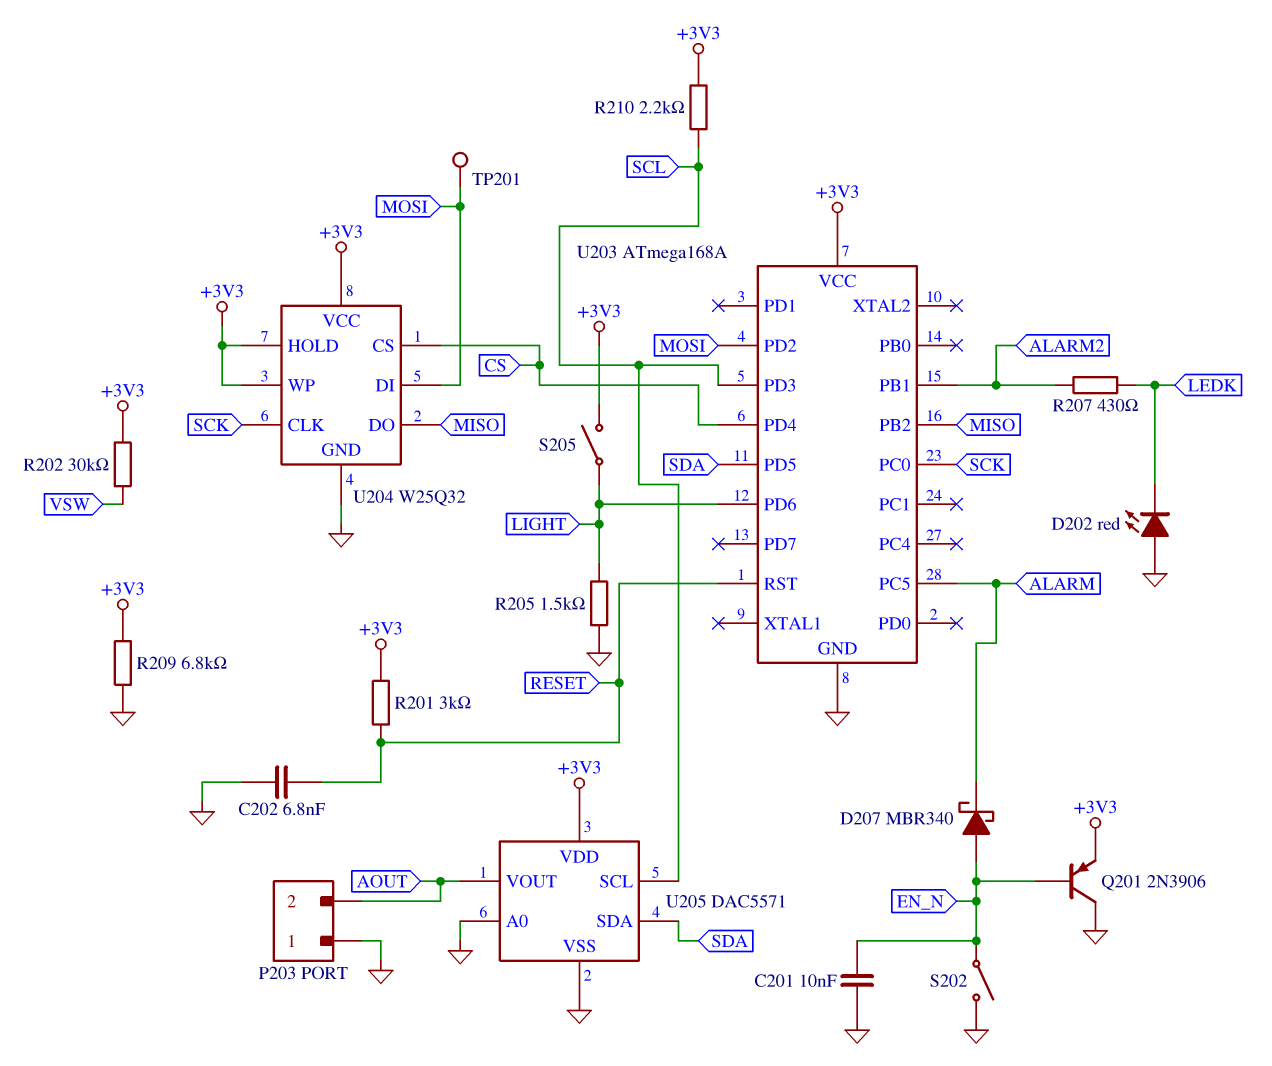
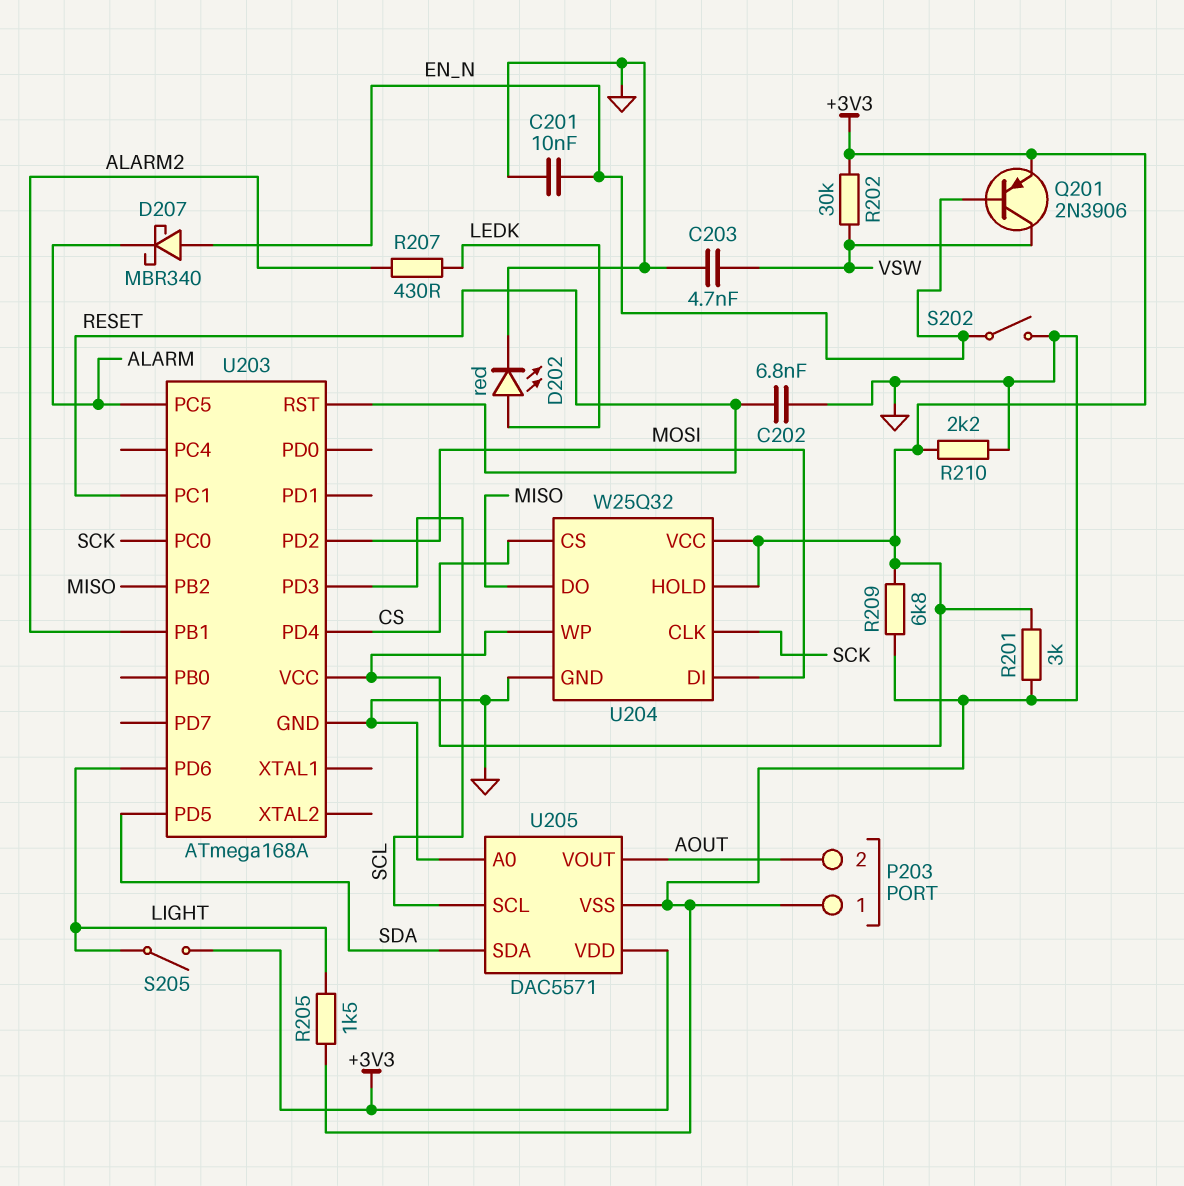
C203: none -> 4.7nF (GND, VSW)
D202: LED red (A GND, K LEDK) -> LED red (A LEDK, K GND)
Q201: PNP 2N3906 (B EN_N, C GND, E +3V3) -> PNP 2N3906 (B EN_N, C VSW, E +3V3)
R201: 3k (+3V3, RESET) -> 3k (+3V3, GND)
R210: 2.2k (+3V3, SCL) -> 2.2k (+3V3, GND)
TP201: test point (MOSI) -> none
U203 pin PC1: none -> RESET

